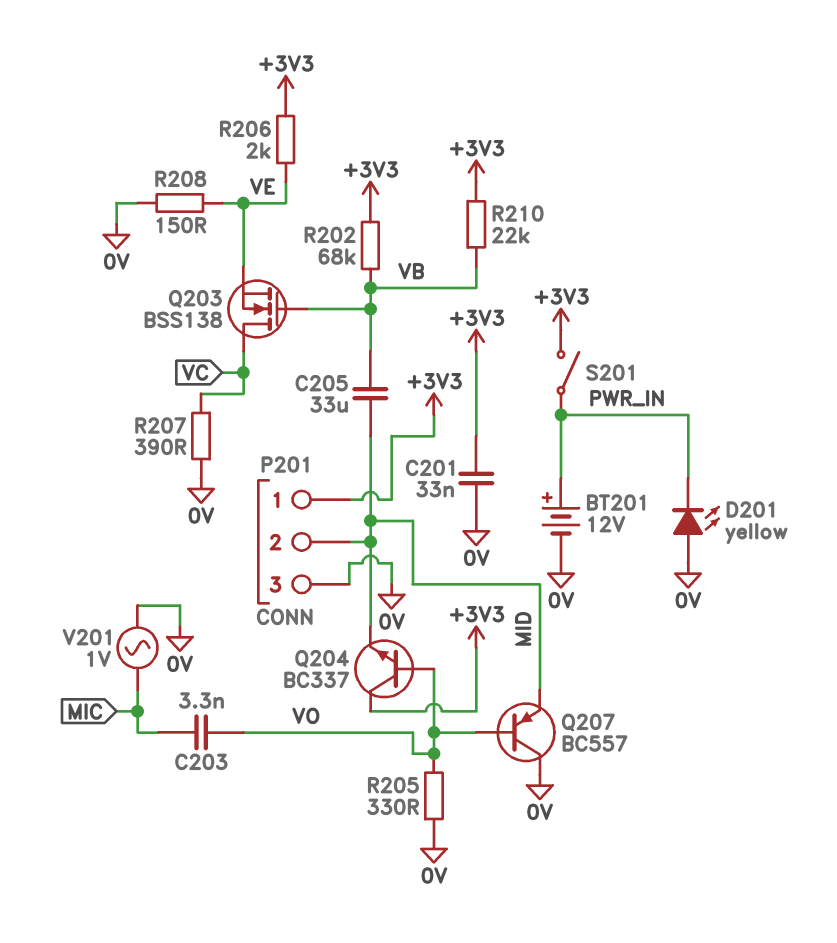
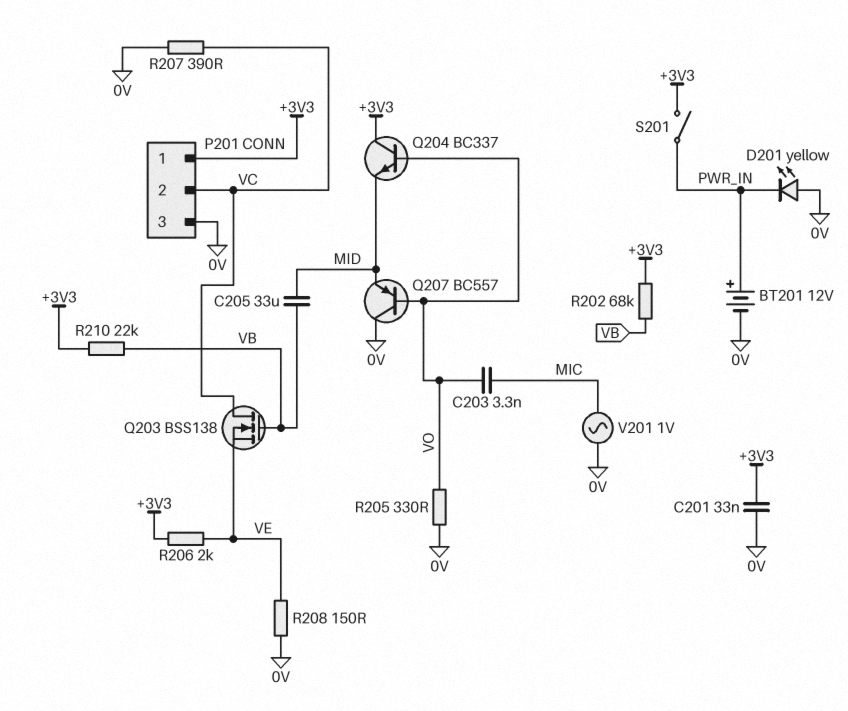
P201 pin 2: MID -> VC

